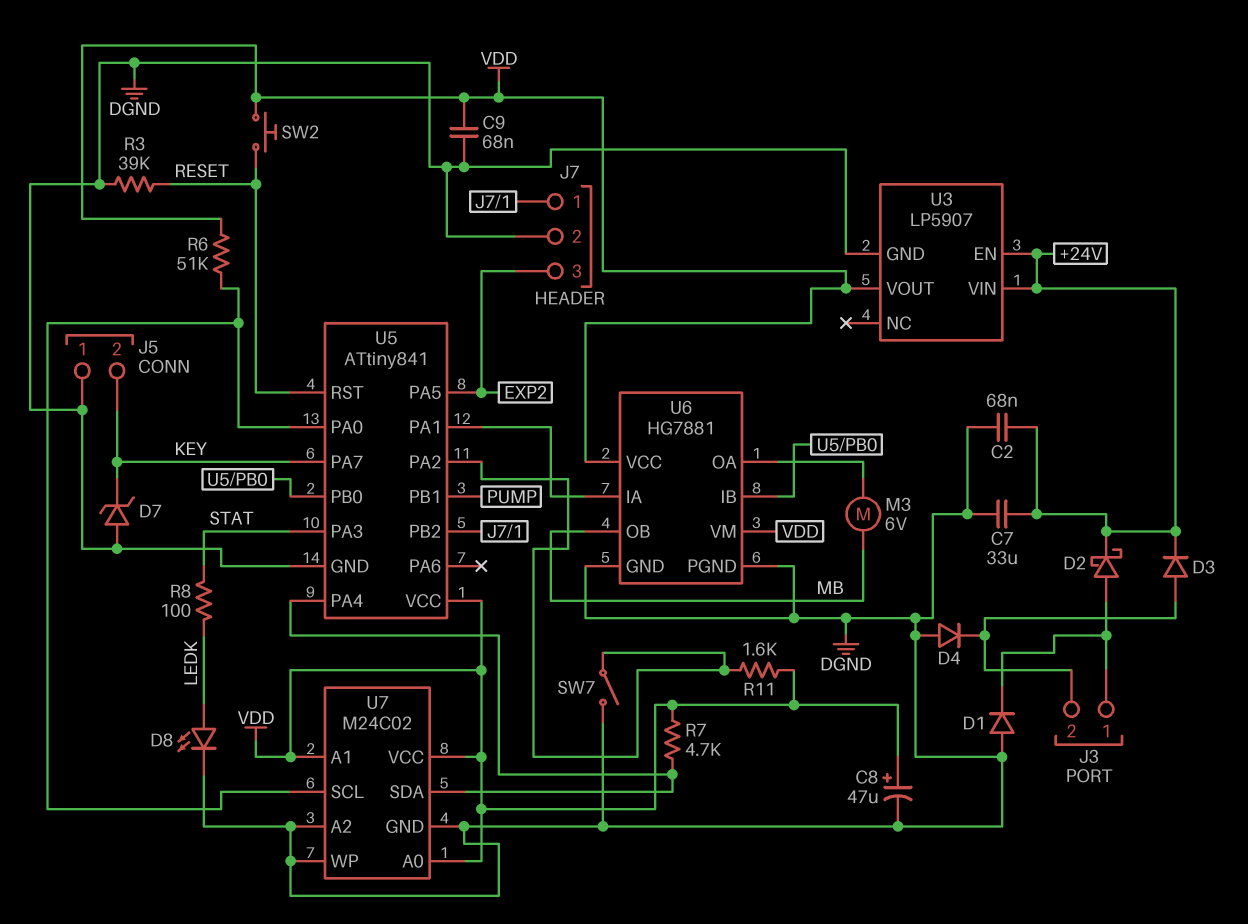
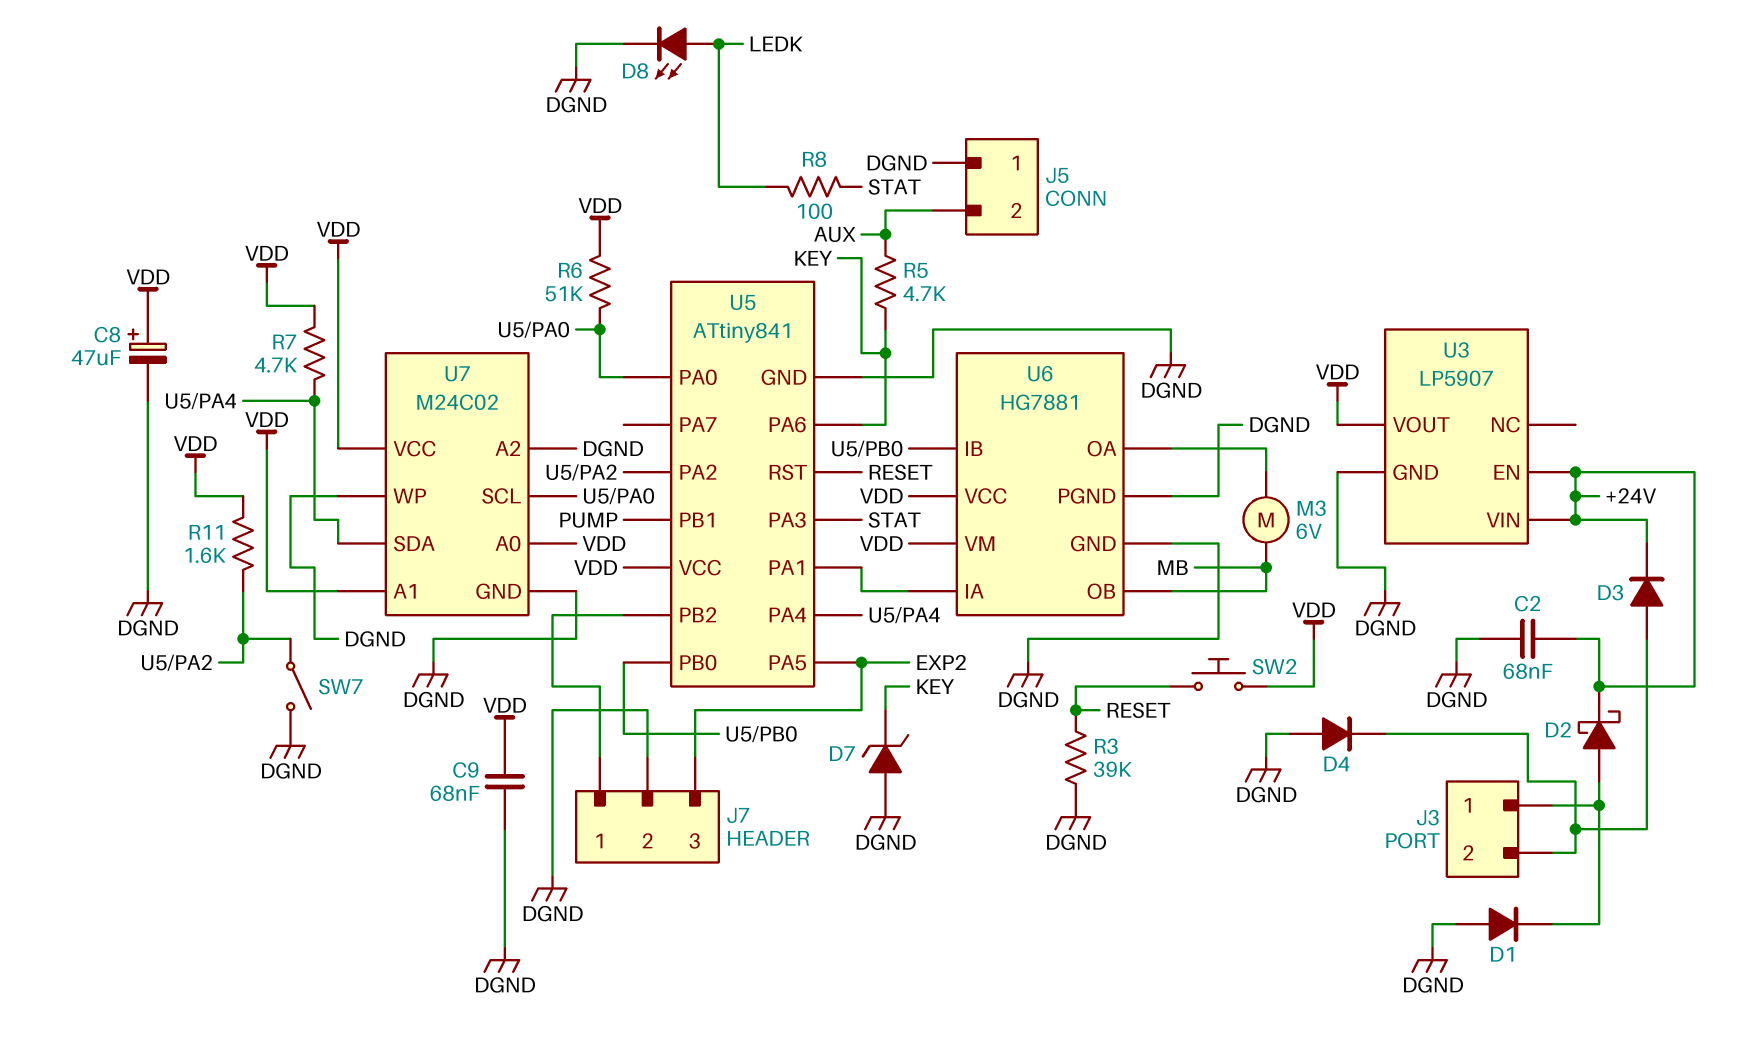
C7: 33uF (+24V, DGND) -> none
J5 pin 2: KEY -> AUX
R5: none -> 4.7k (AUX, KEY)
U5 pin PA6: none -> KEY
U5 pin PA7: KEY -> none

